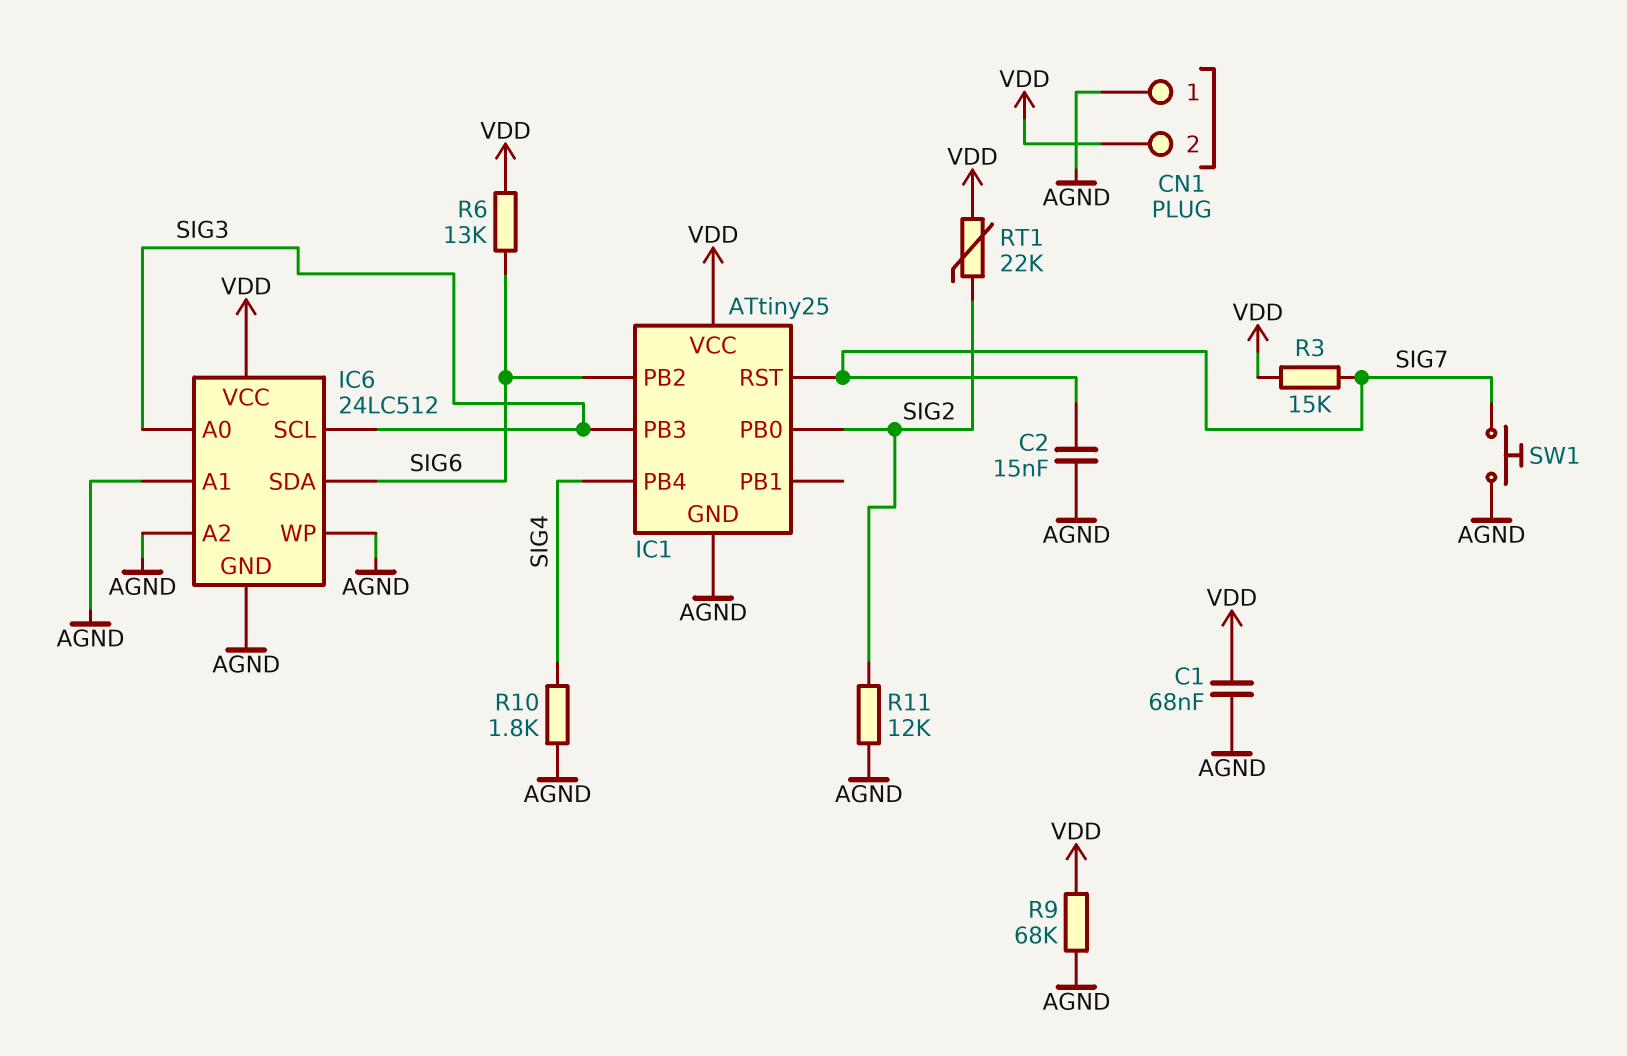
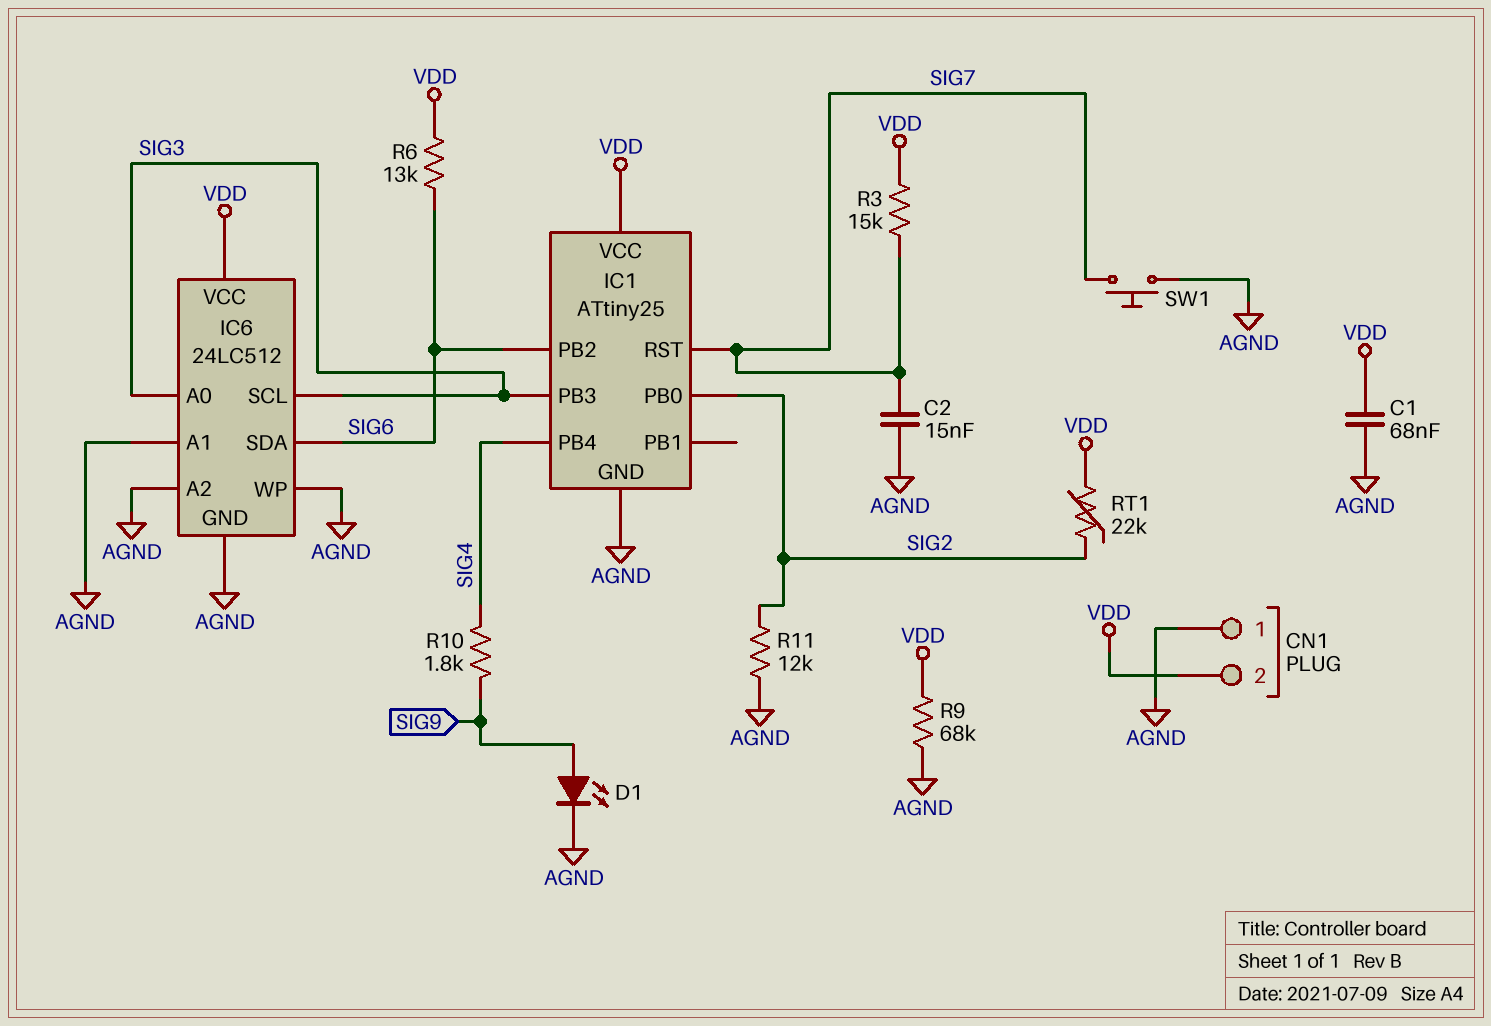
D1: none -> LED (A SIG9, K AGND)
R10: 1.8k (AGND, SIG4) -> 1.8k (SIG4, SIG9)

